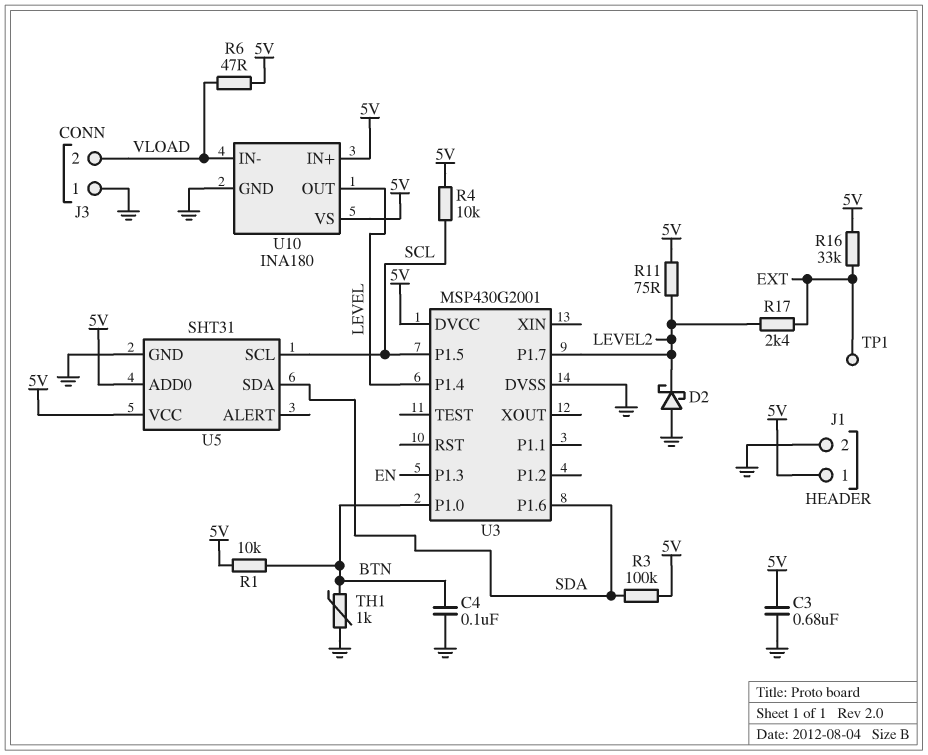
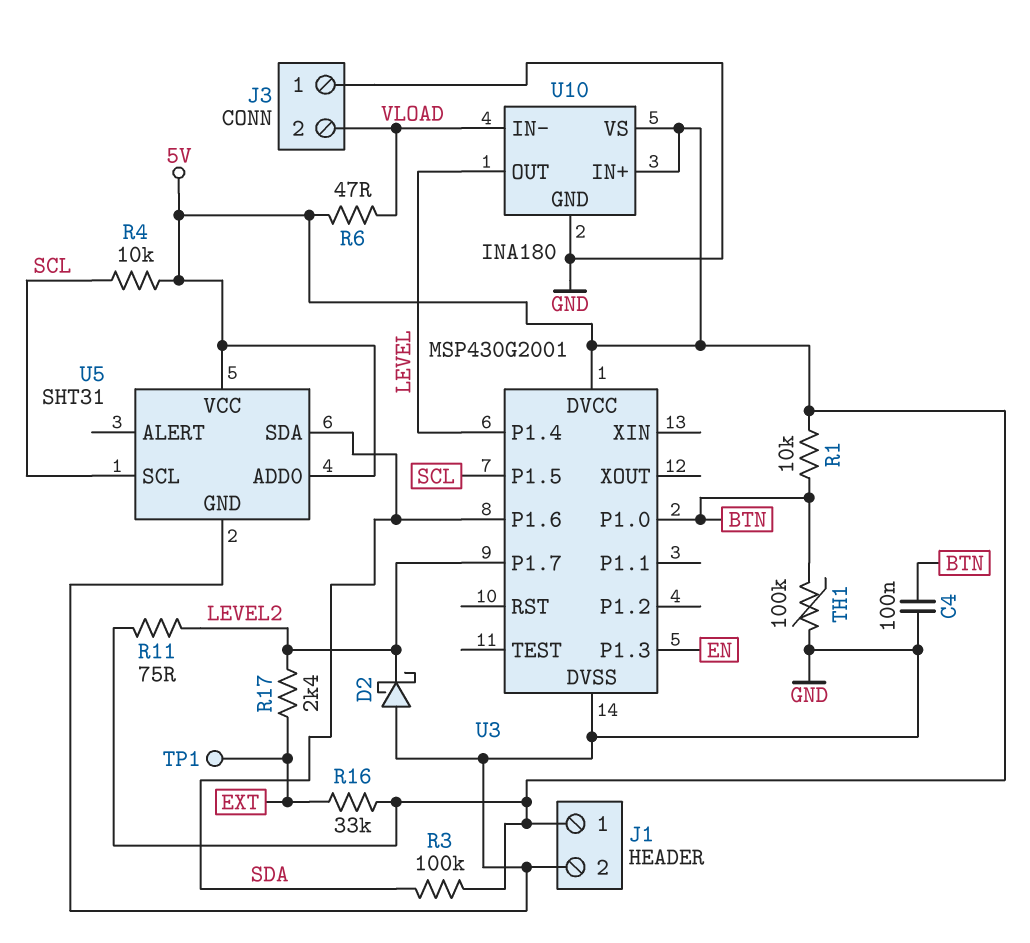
C3: 680nF (5V, GND) -> none
TH1: 1k (BTN, GND) -> 100k (BTN, GND)

